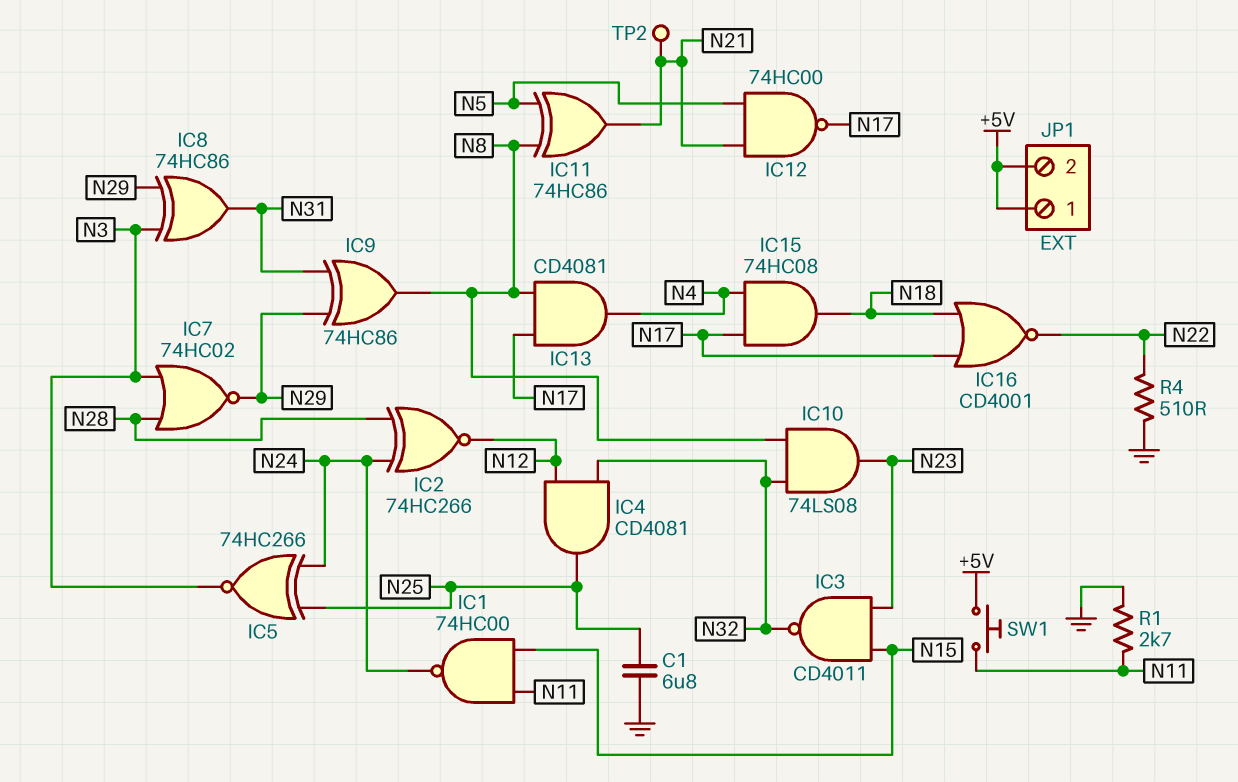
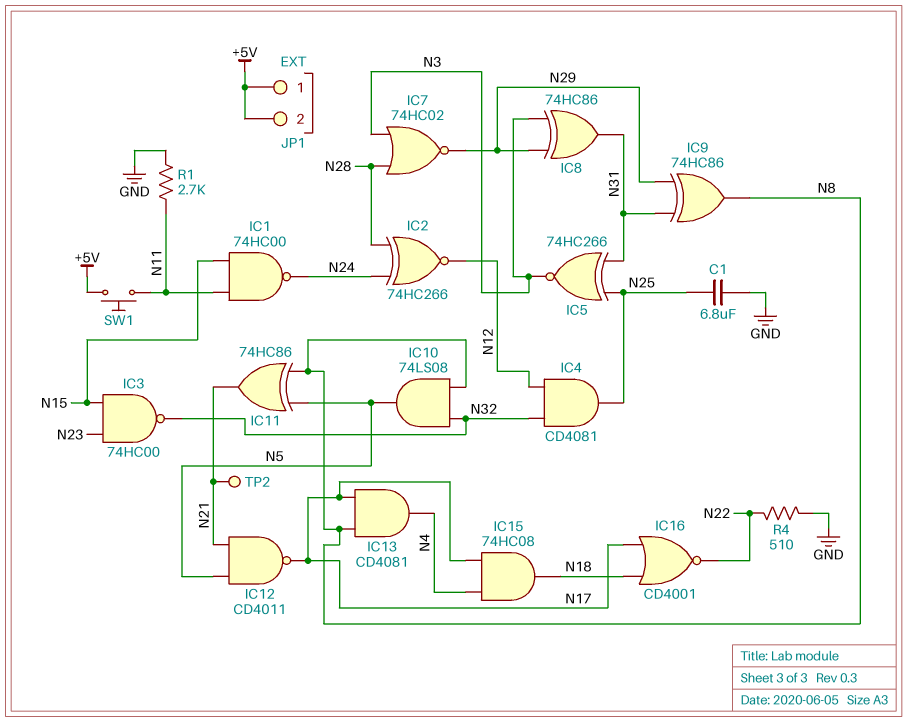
IC3: NAND CD4011 (in N15, in N23, out N32) -> NAND 74HC00 (in N15, in N23, out N32)
IC5: XNOR 74HC266 (in N24, in N25, out N3) -> XNOR 74HC266 (in N25, in N31, out N3)
IC10: AND 74LS08 (in N8, in N32, out N23) -> AND 74LS08 (in N8, in N32, out N5)
IC12: NAND 74HC00 (in N5, in N21, out N17) -> NAND CD4011 (in N5, in N21, out N17)

